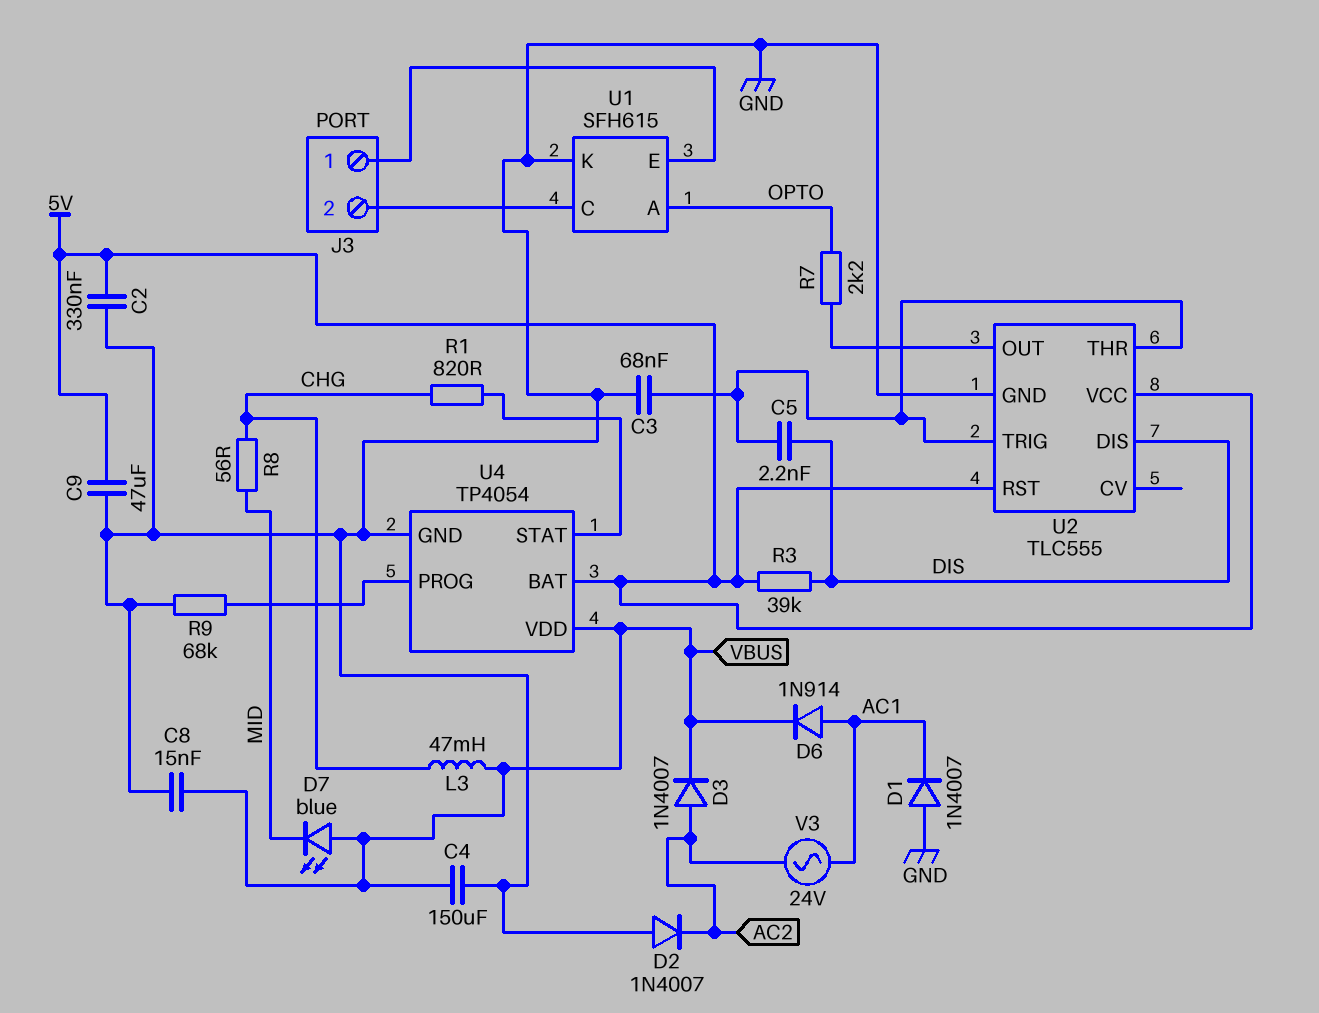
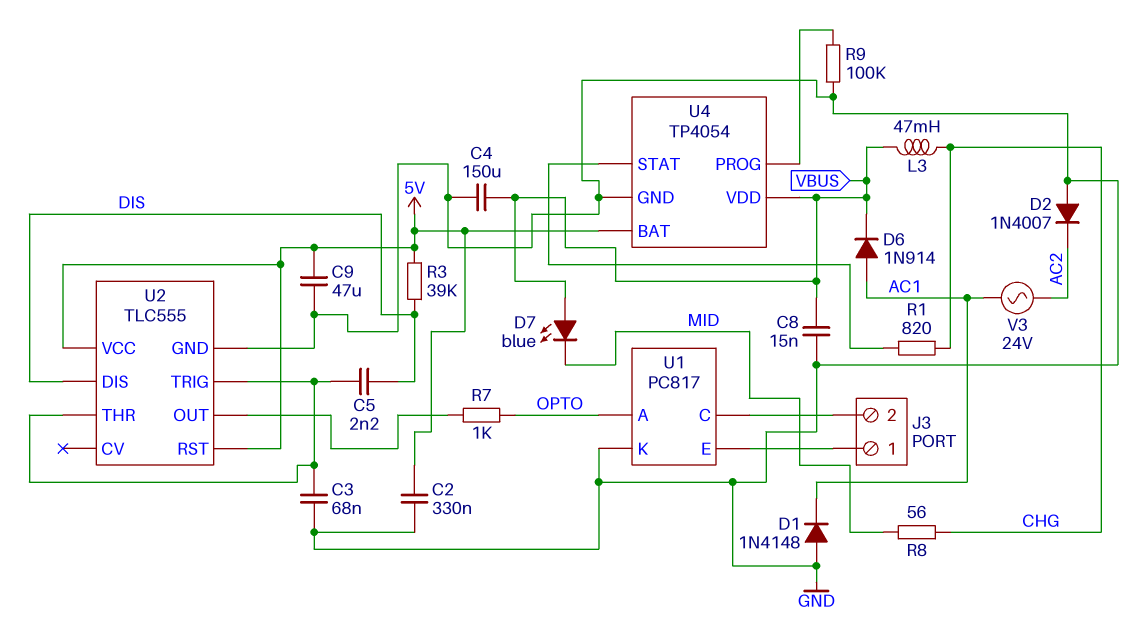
D1: diode 1N4007 (A GND, K AC1) -> diode 1N4148 (A GND, K AC1)
D3: diode 1N4007 (A AC2, K VBUS) -> none
R7: 2.2k (OPTO, U2/OUT) -> 1k (OPTO, U2/OUT)
R9: 68k (GND, U4/PROG) -> 100k (GND, U4/PROG)
U1: SFH615 -> PC817

